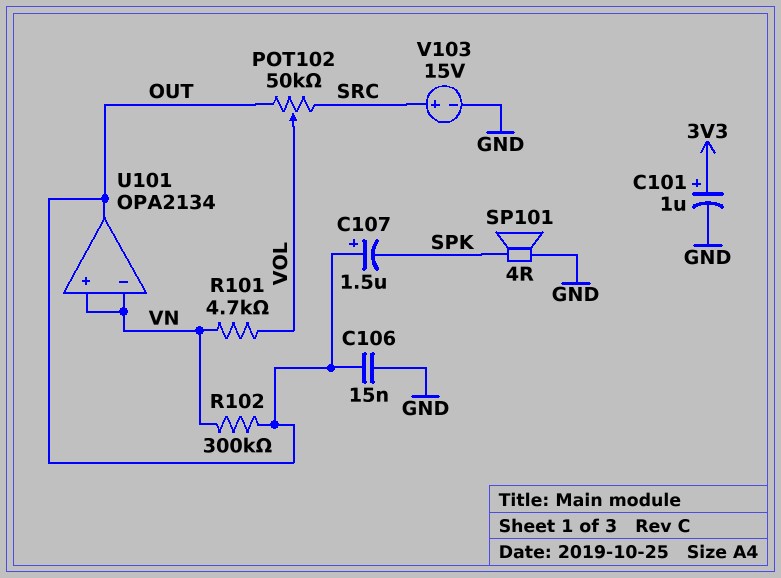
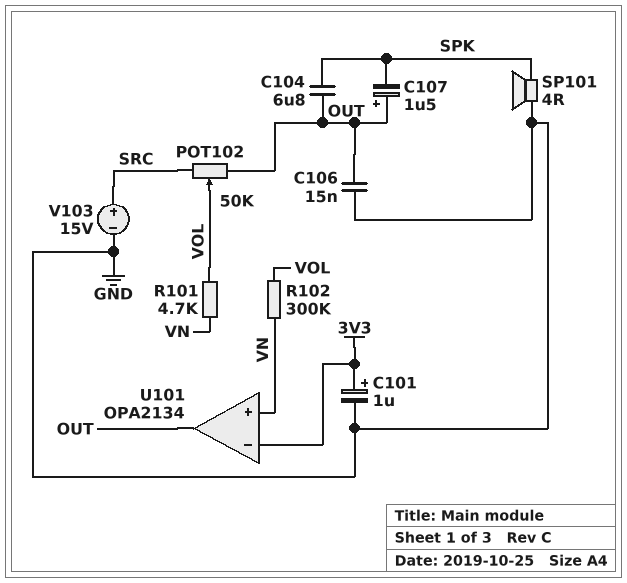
C104: none -> 6.8uF (OUT, SPK)
R102: 300k (OUT, VN) -> 300k (VN, VOL)
U101 pin in-: VN -> 3V3

